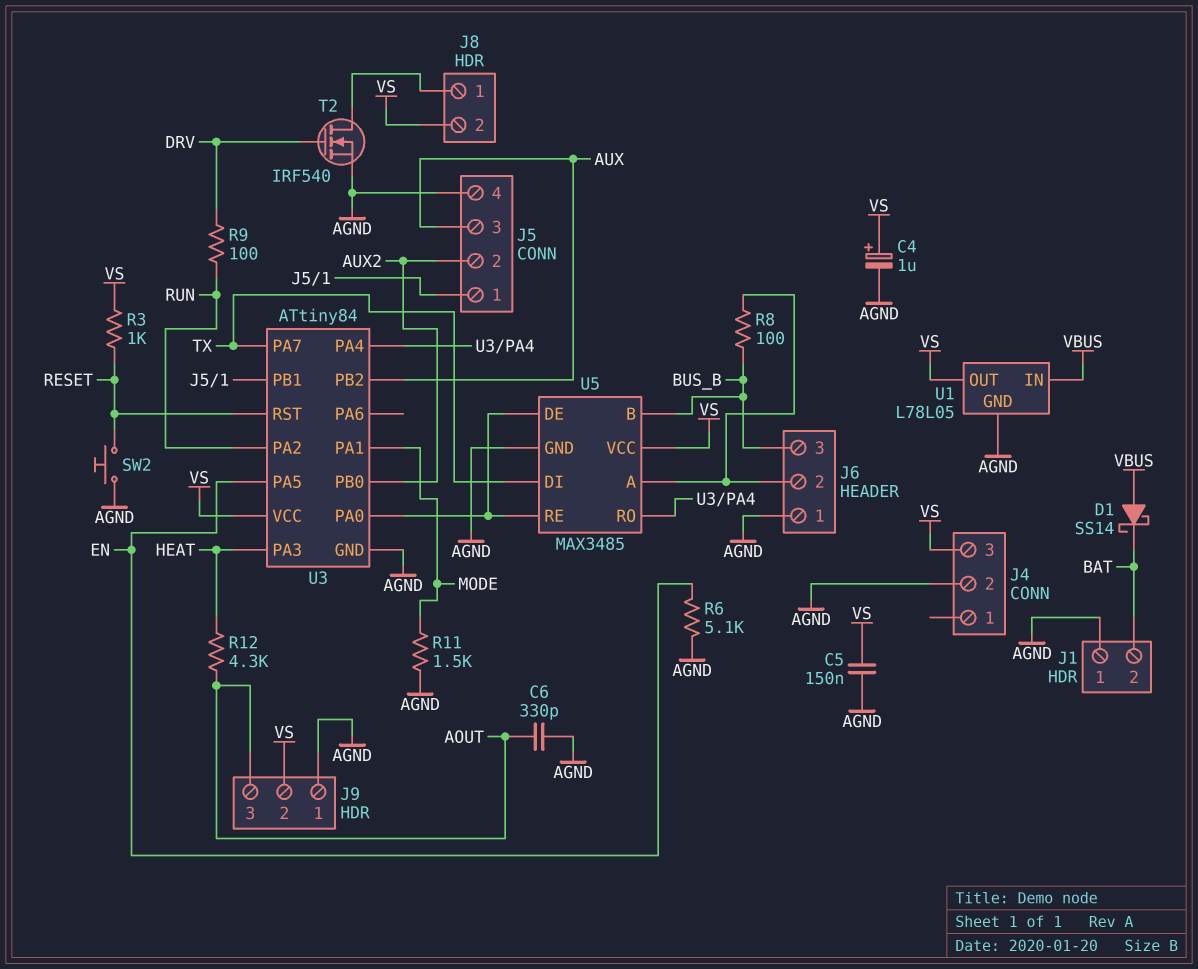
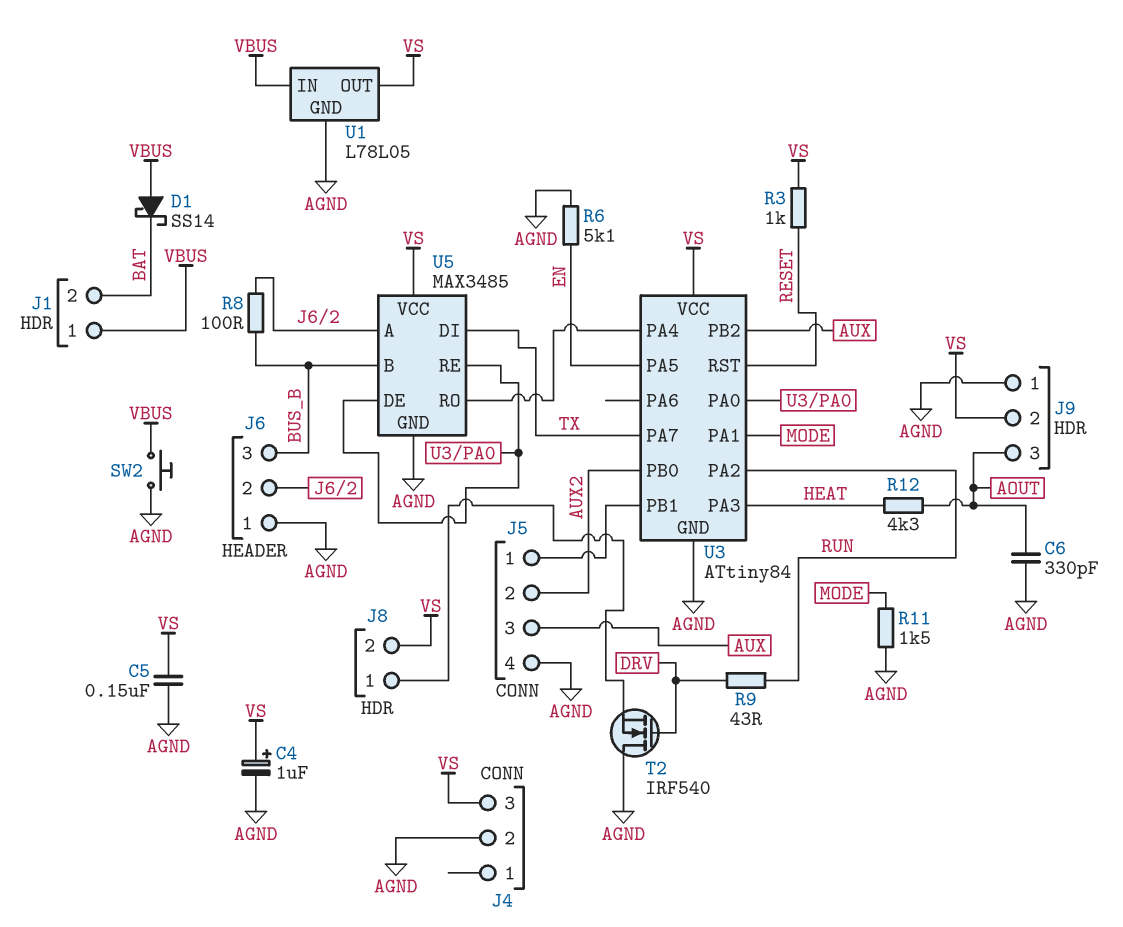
J1 pin 1: AGND -> VBUS
R9: 100 (DRV, RUN) -> 43 (DRV, RUN)
SW2: button (AGND, RESET) -> button (AGND, VBUS)
T2: NMOS IRF540 (G DRV, D J8/1, S AGND) -> NMOS IRF540 (G DRV, D AGND, S J8/1)

